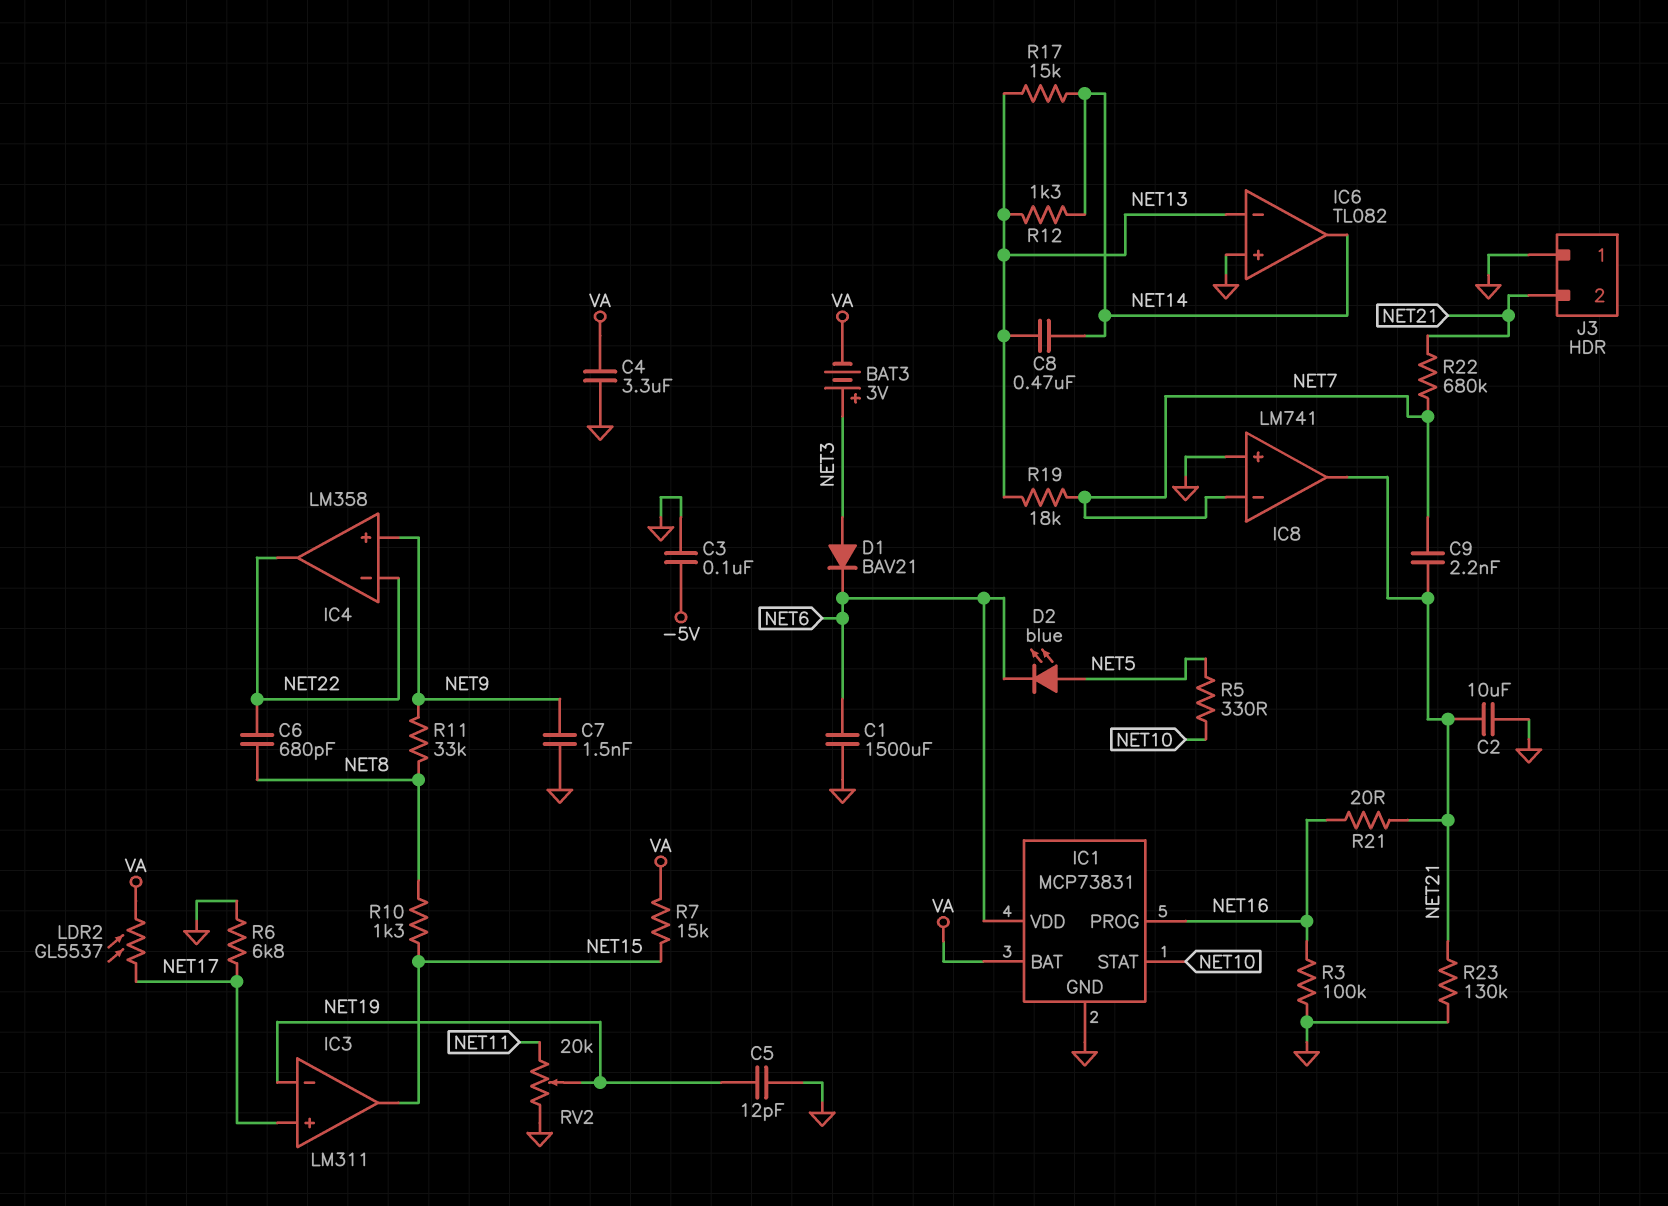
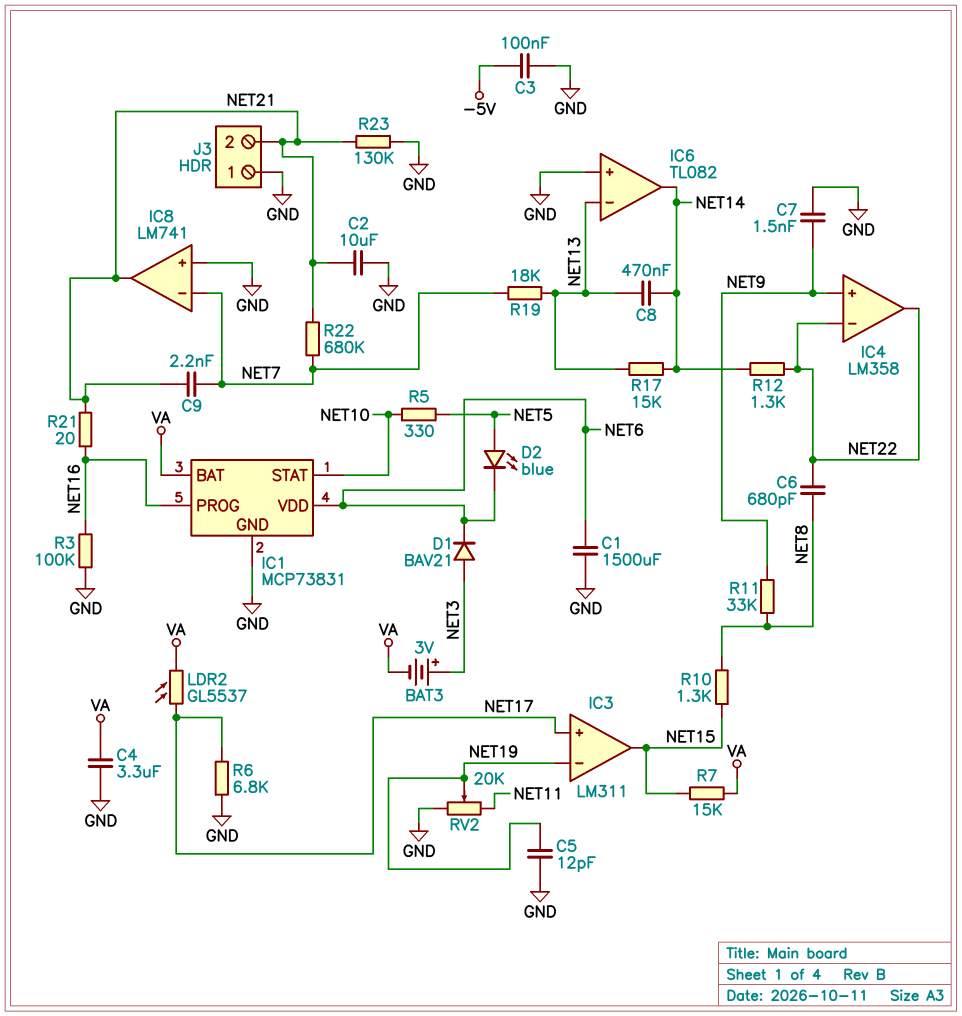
R12: 1.3k (NET13, NET14) -> 1.3k (NET14, NET22)

